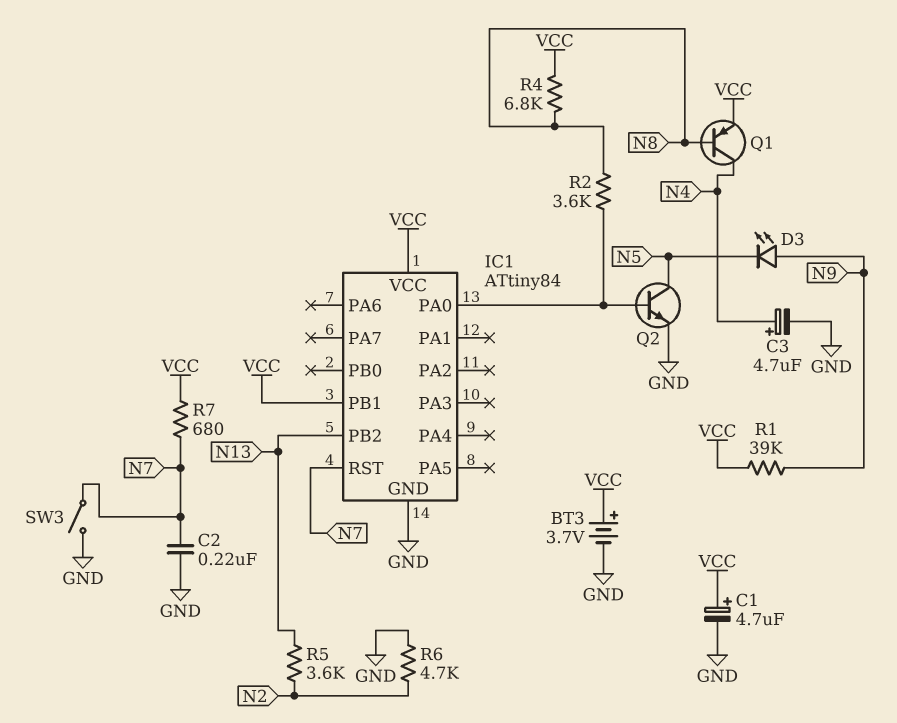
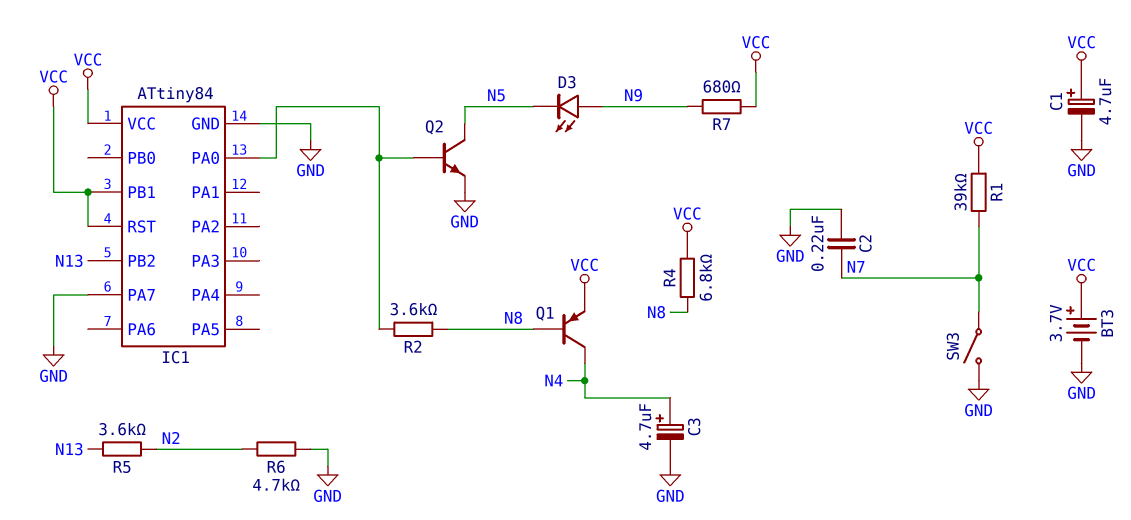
IC1 pin PA7: none -> GND
IC1 pin RST: N7 -> VCC
R1: 39k (N9, VCC) -> 39k (N7, VCC)
R7: 680 (N7, VCC) -> 680 (N9, VCC)

